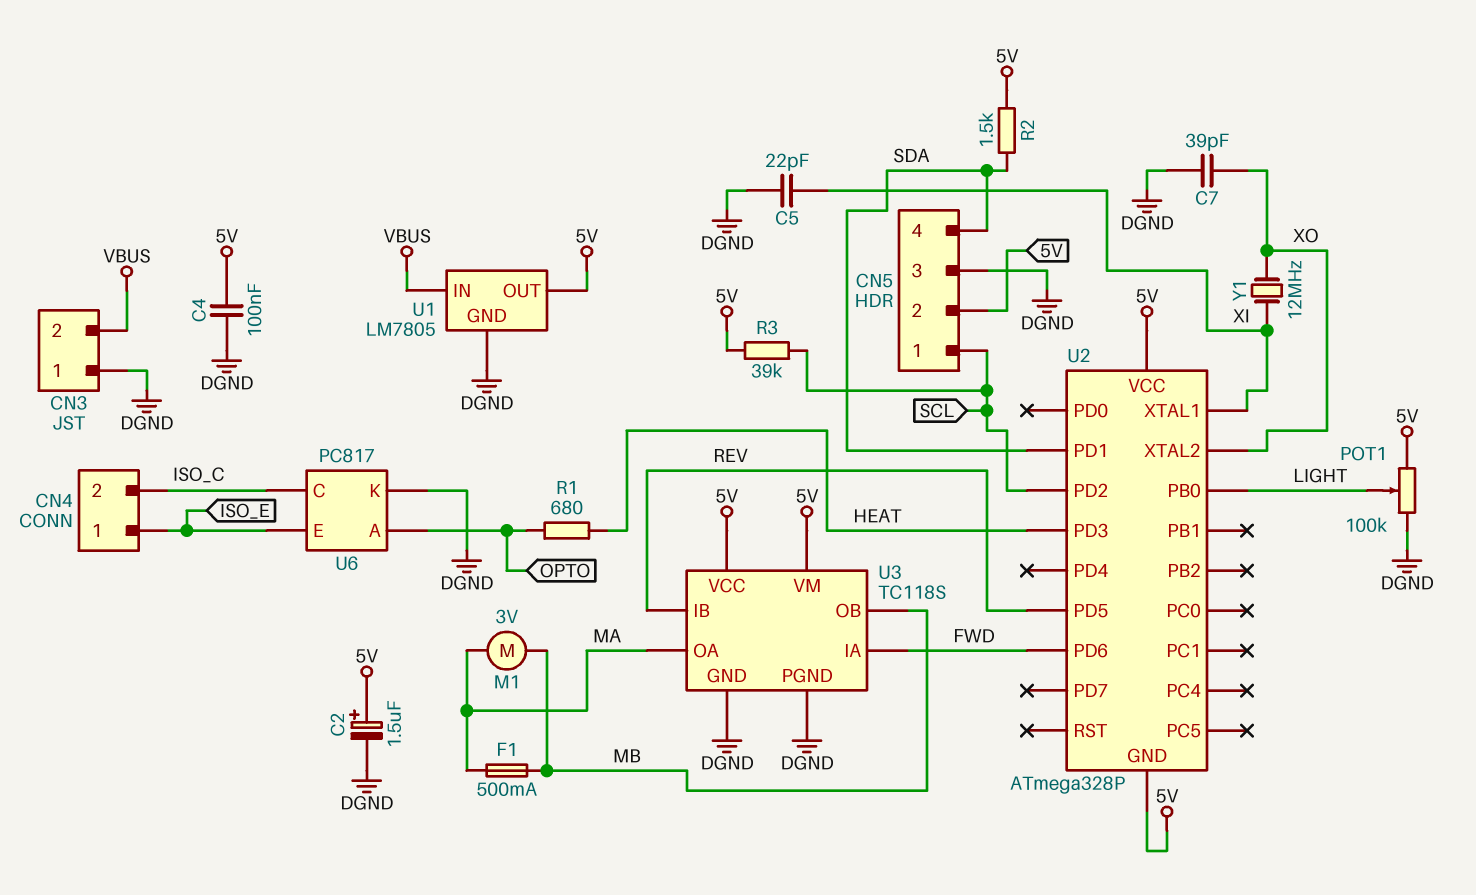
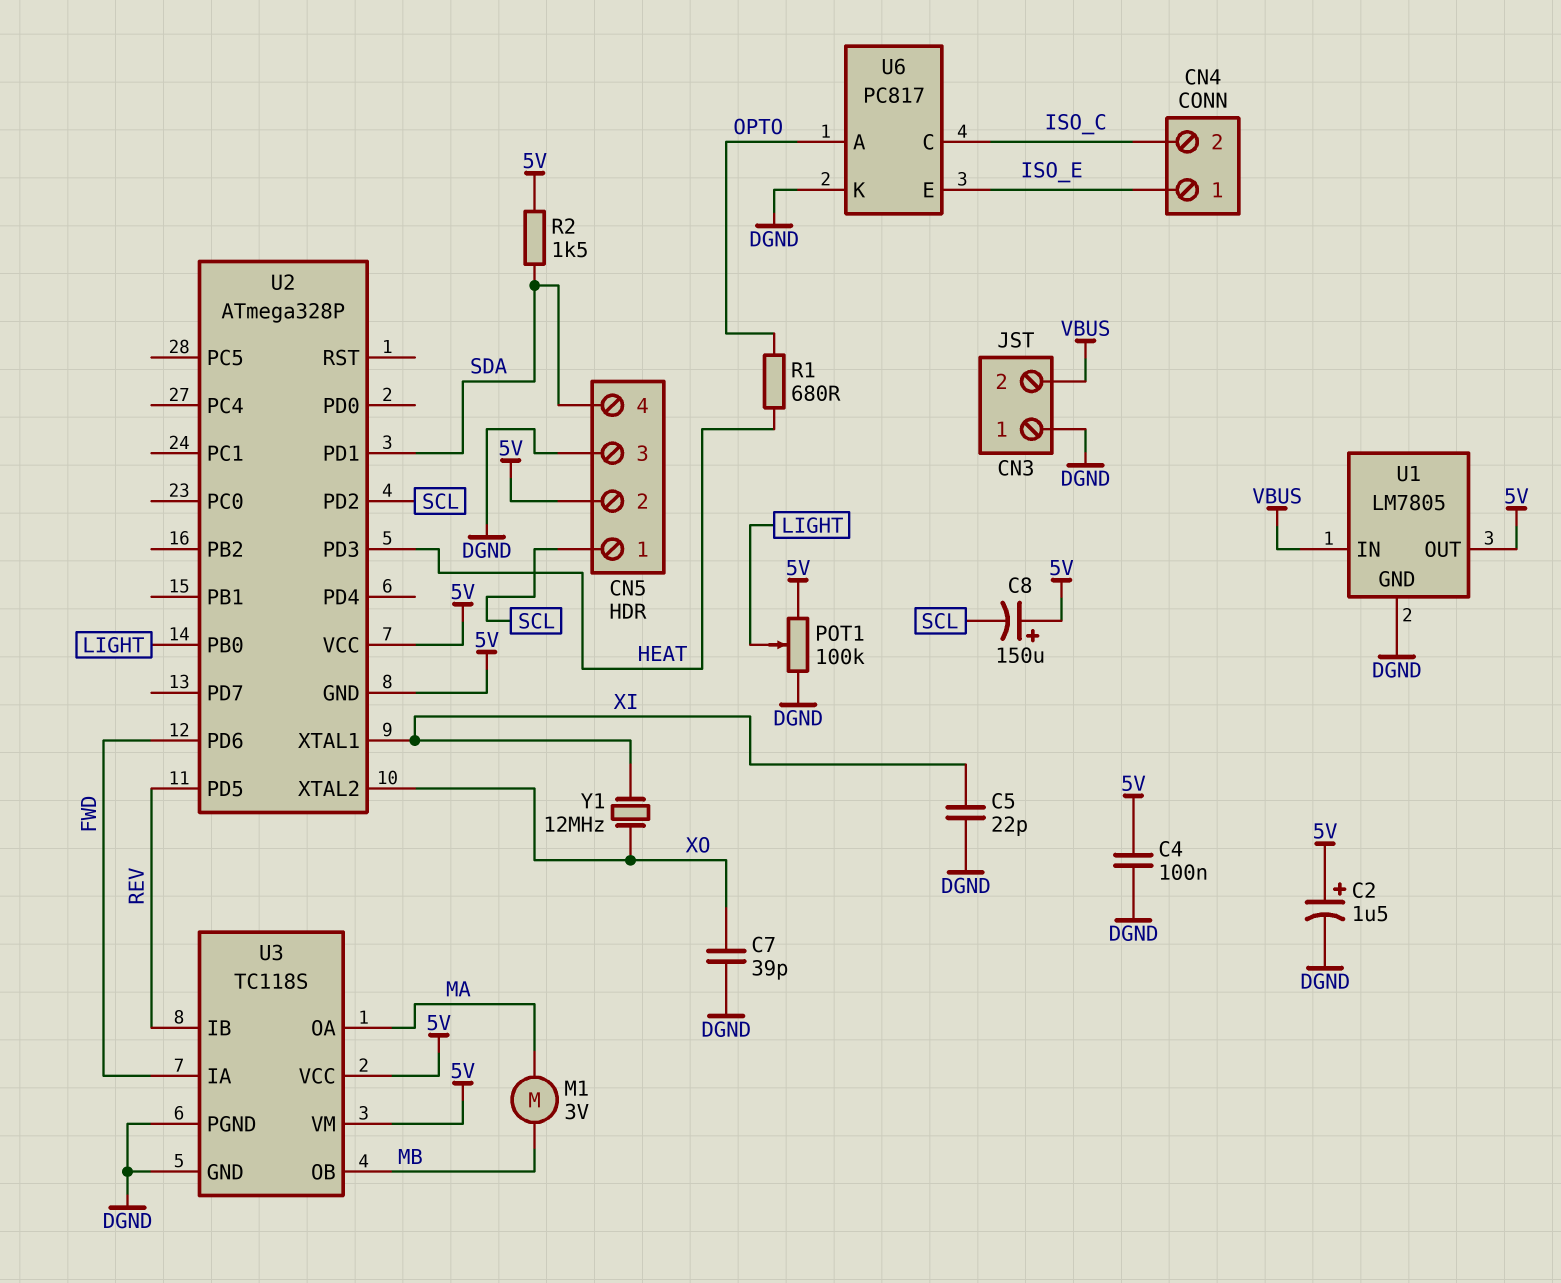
C8: none -> 150uF (plus 5V, minus SCL)
F1: 500mA (MA, MB) -> none
R3: 39k (5V, SCL) -> none

